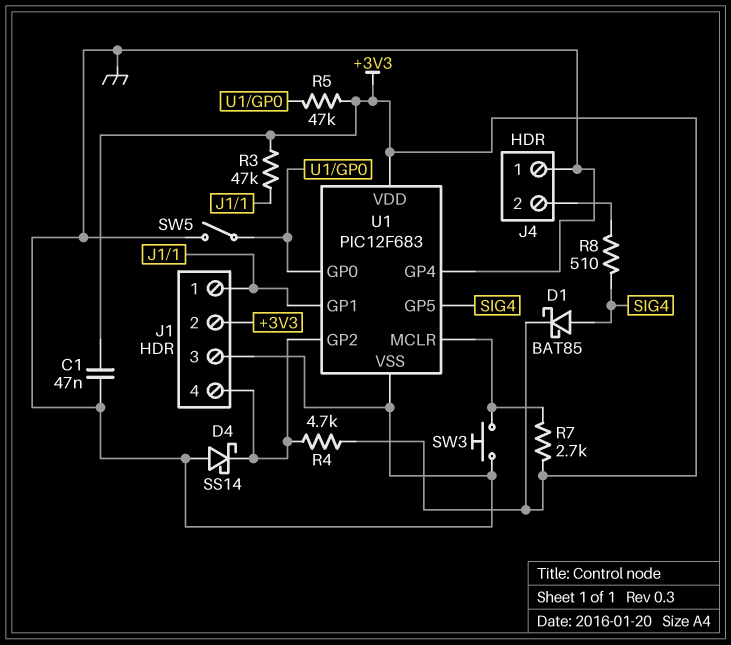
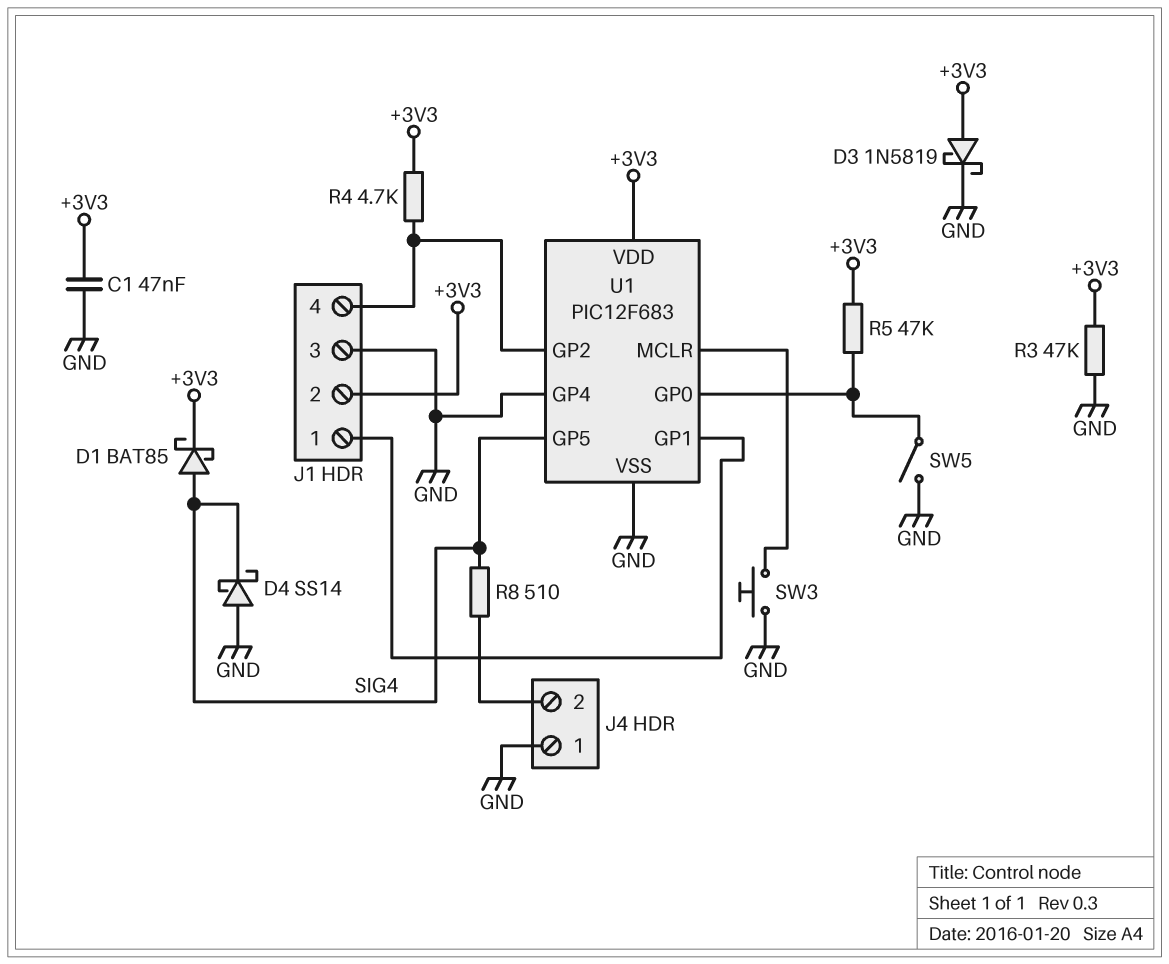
D3: none -> schottky 1N5819 (A +3V3, K GND)
D4: schottky SS14 (A GND, K J1/4) -> schottky SS14 (A GND, K SIG4)
R3: 47k (+3V3, J1/1) -> 47k (+3V3, GND)
R7: 2.7k (+3V3, U1/MCLR) -> none

